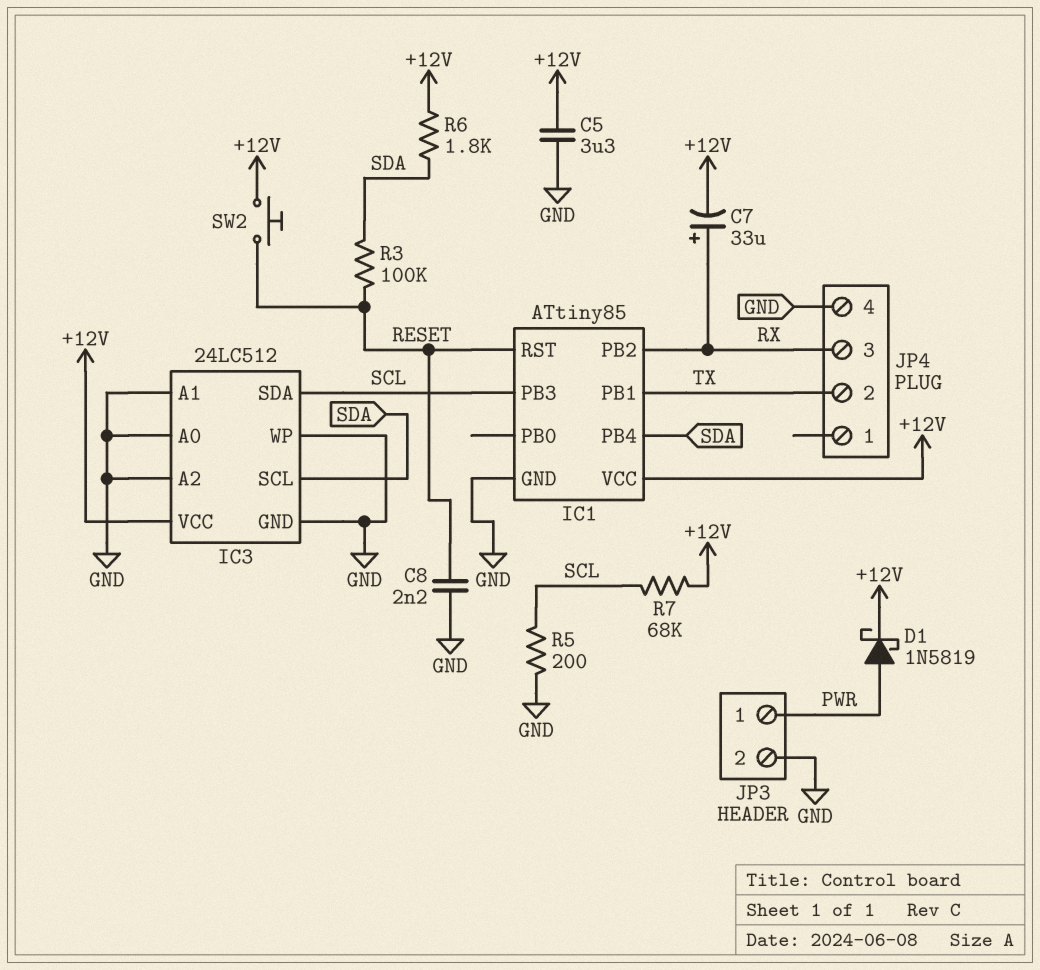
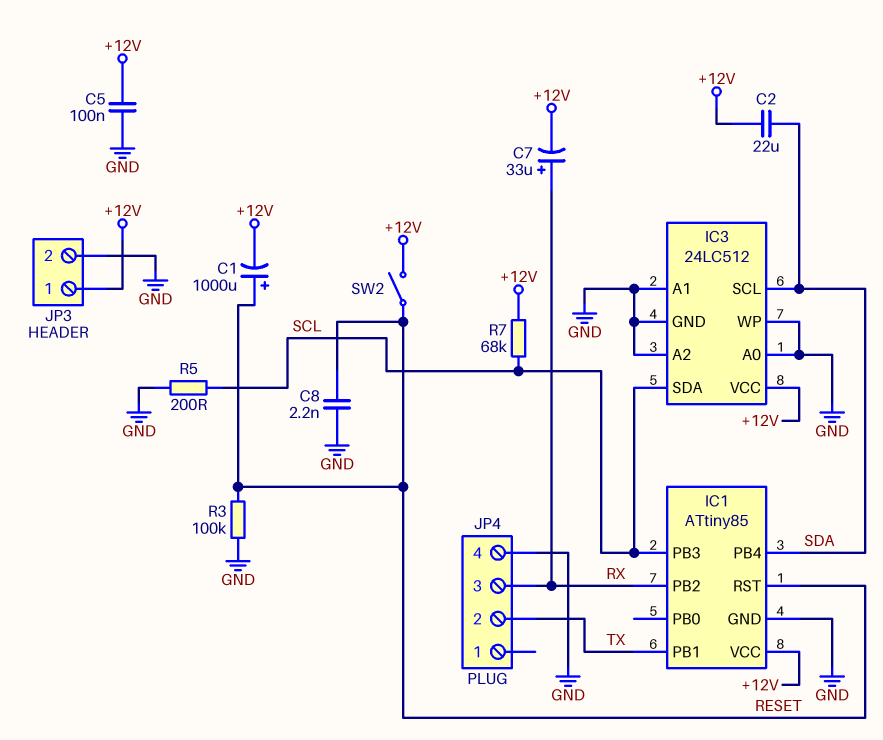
C1: none -> 1000uF (plus RESET, minus +12V)
C2: none -> 22uF (+12V, SDA)
C5: 3.3uF (+12V, GND) -> 100nF (+12V, GND)
D1: schottky 1N5819 (A PWR, K +12V) -> none
JP3 pin 1: PWR -> +12V
R3: 100k (RESET, SDA) -> 100k (GND, RESET)
R6: 1.8k (+12V, SDA) -> none
SW2: button (+12V, RESET) -> switch (+12V, RESET)

